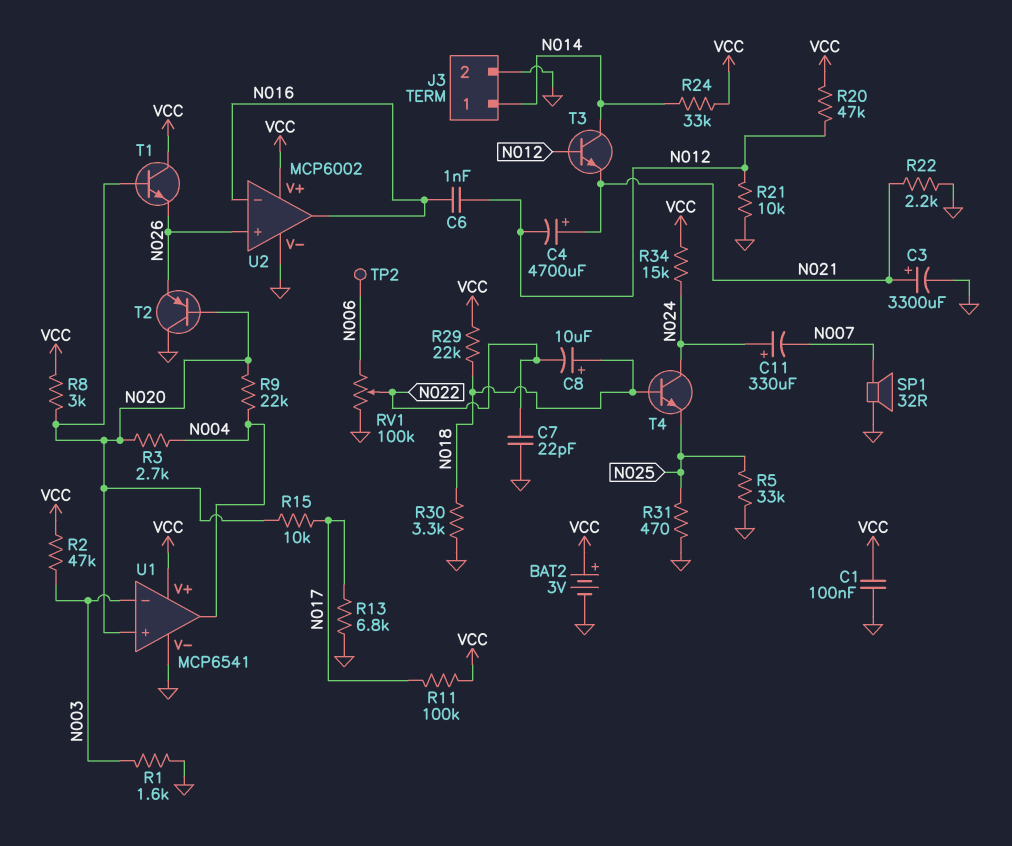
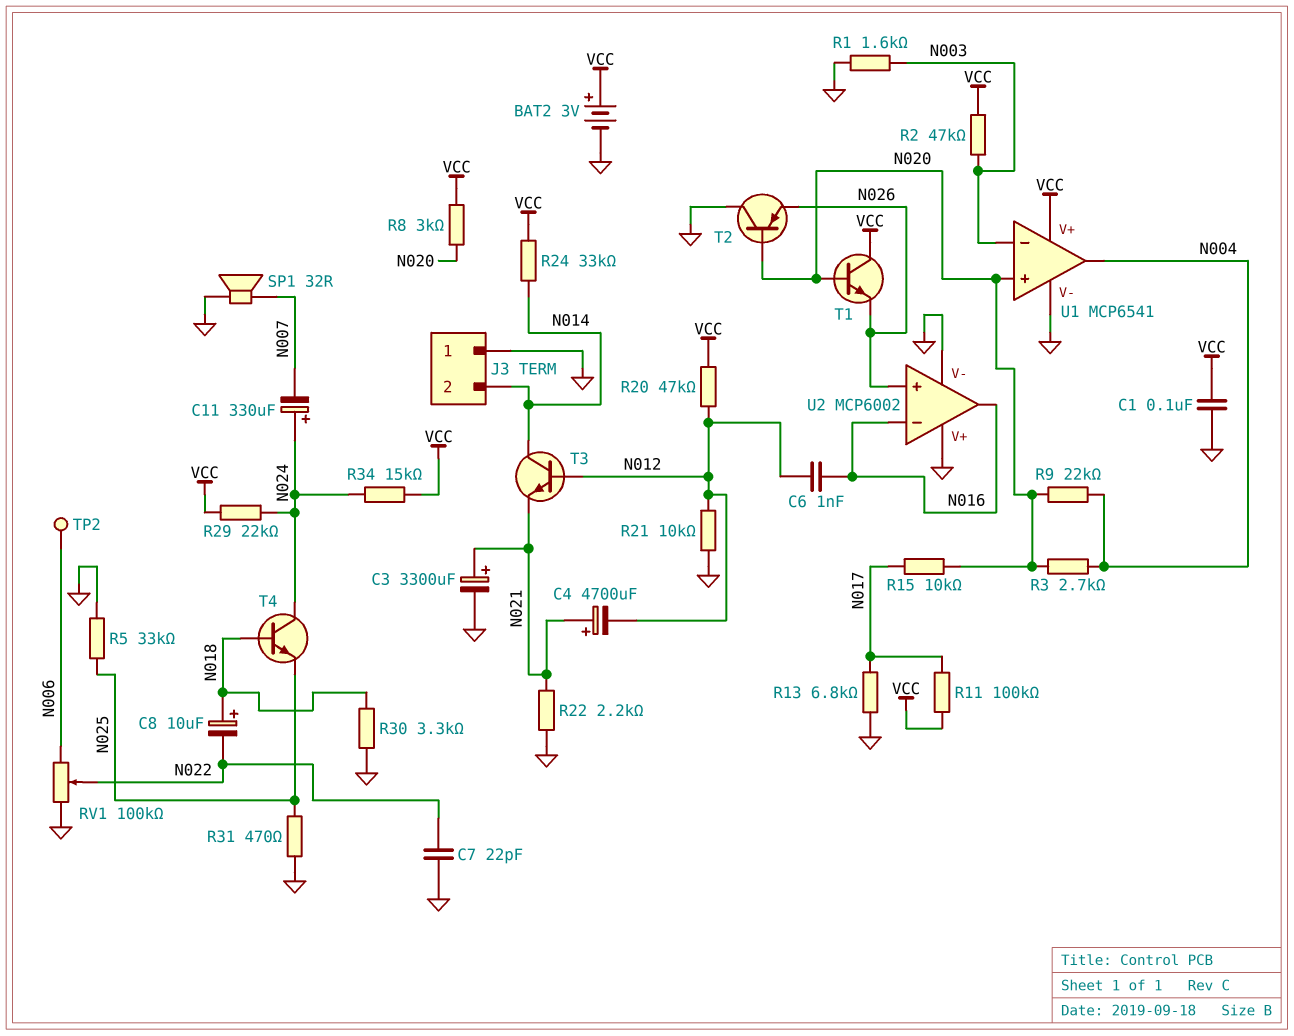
J3 pin 1: N014 -> GND
J3 pin 2: GND -> N014
R29: 22k (N018, VCC) -> 22k (N024, VCC)
U2 pin V+: VCC -> GND

